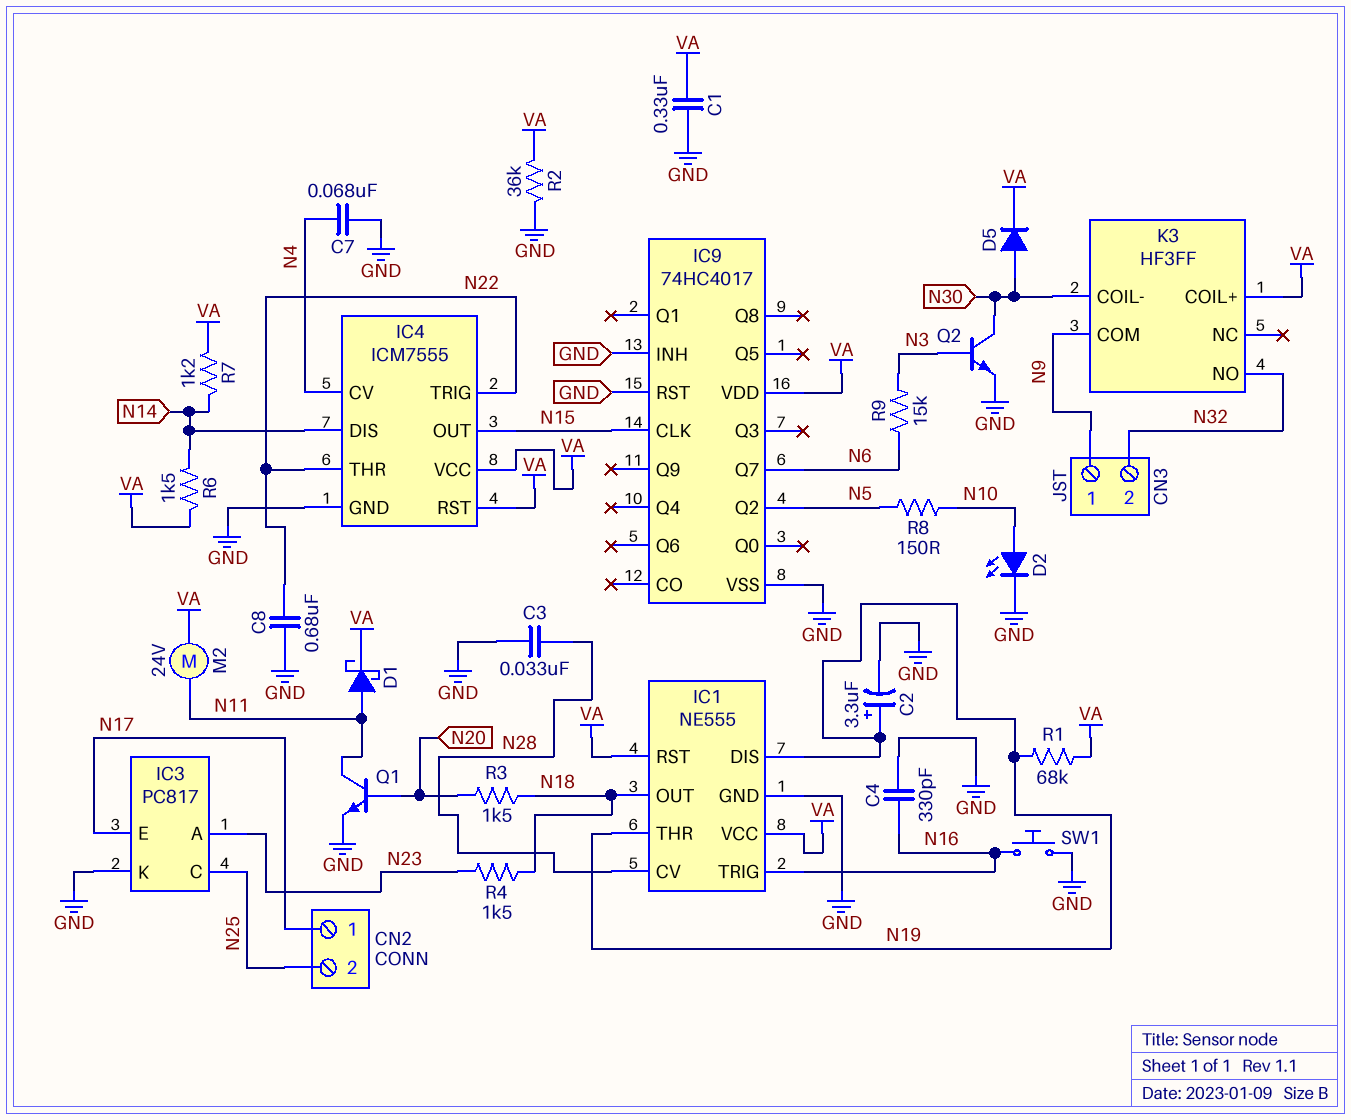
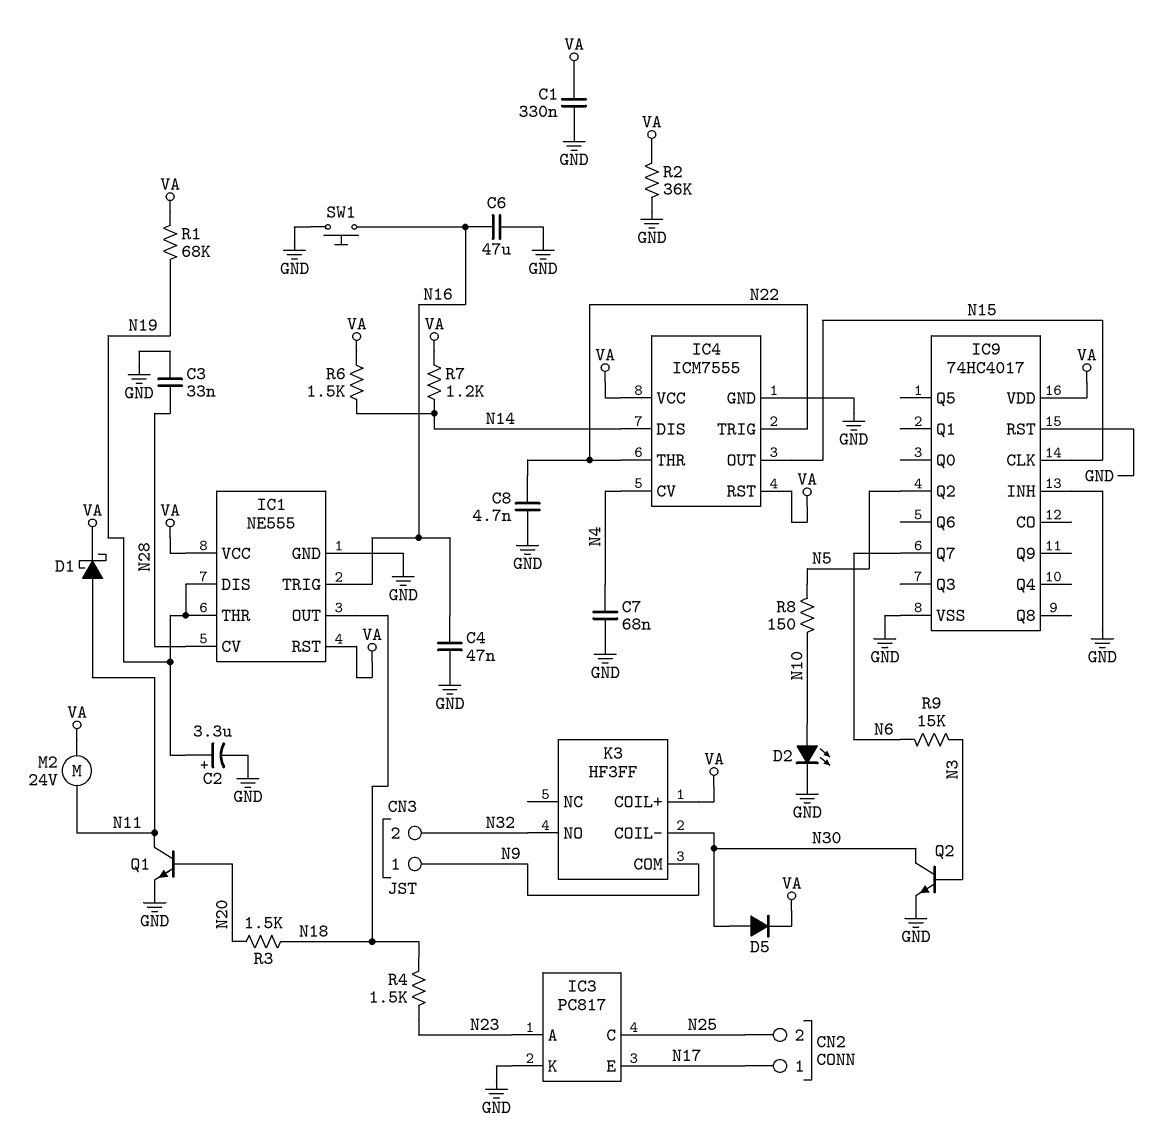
C4: 330pF (GND, N16) -> 47nF (GND, N16)
C6: none -> 47uF (GND, N16)
C8: 680nF (GND, N22) -> 4.7nF (GND, N22)

